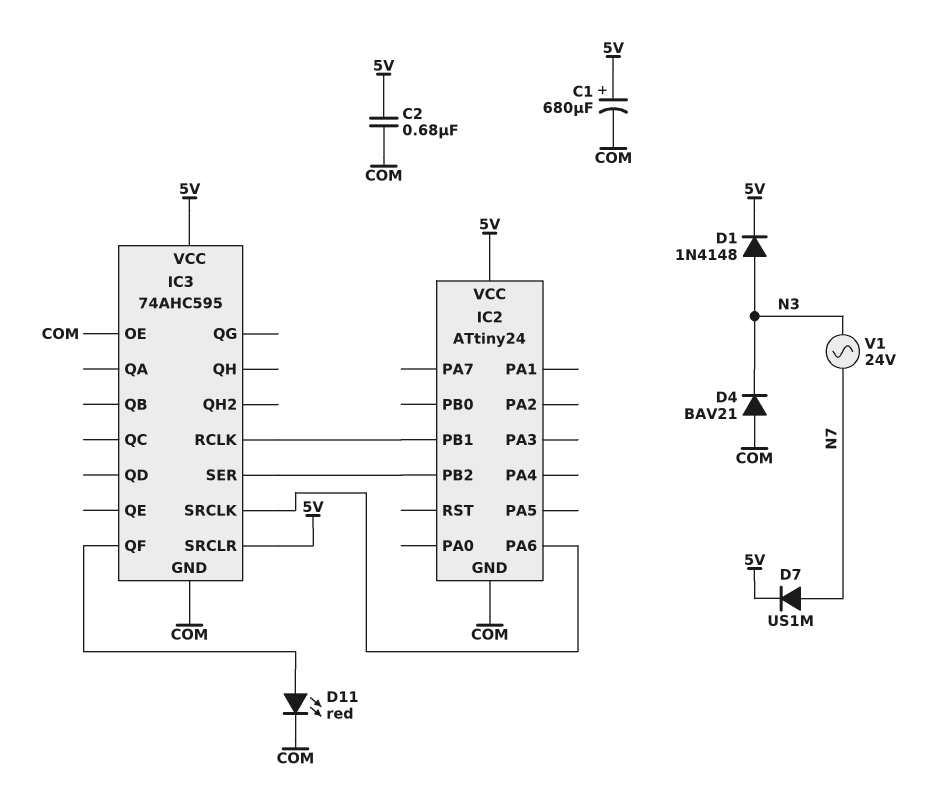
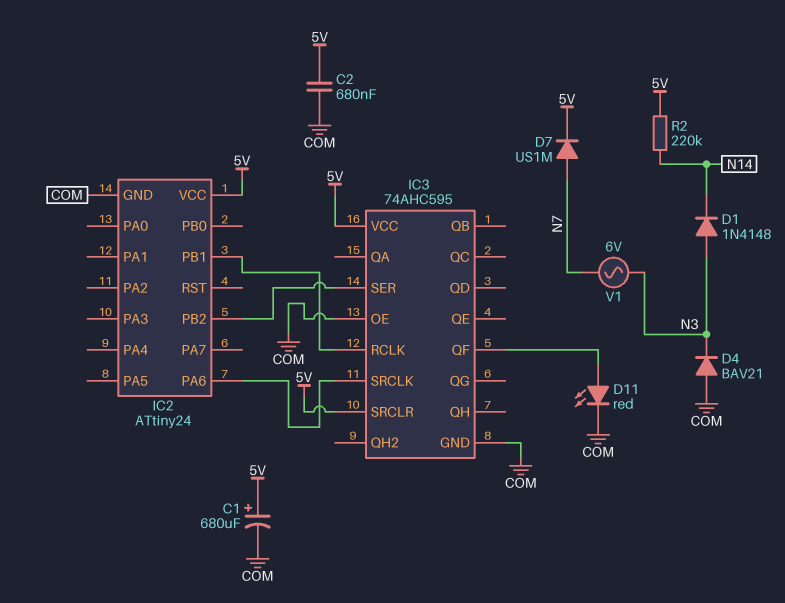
D1: diode 1N4148 (A N3, K 5V) -> diode 1N4148 (A N3, K N14)
R2: none -> 220k (5V, N14)
V1: AC 24V (N3, N7) -> AC 6V (N3, N7)

